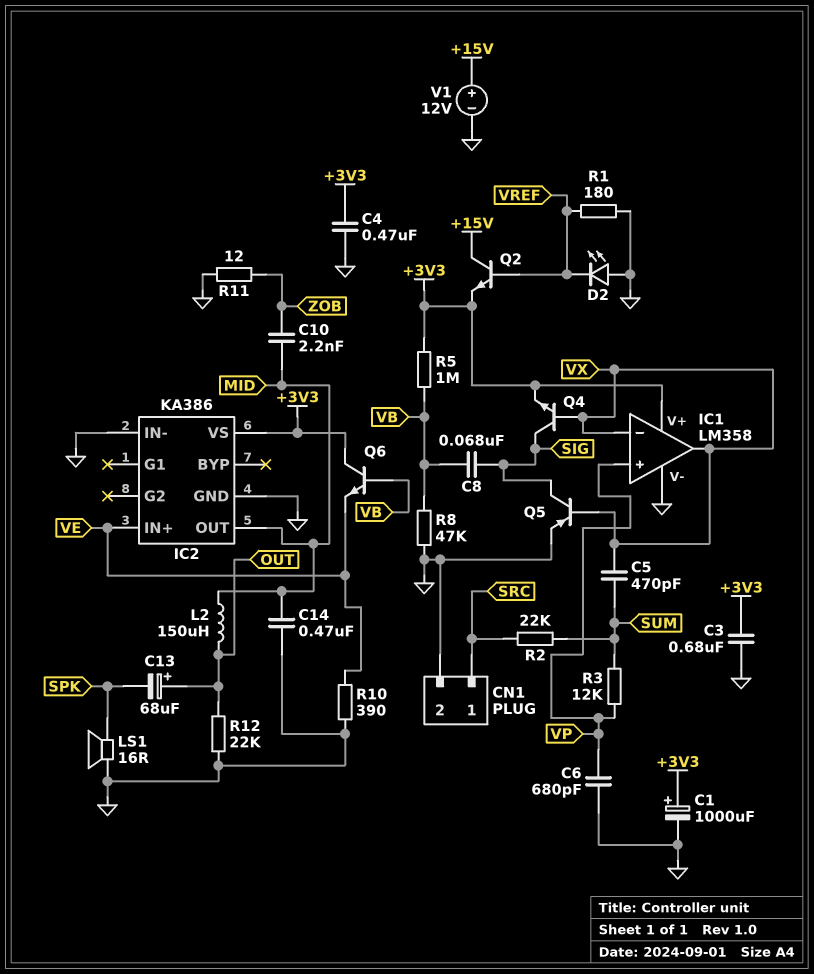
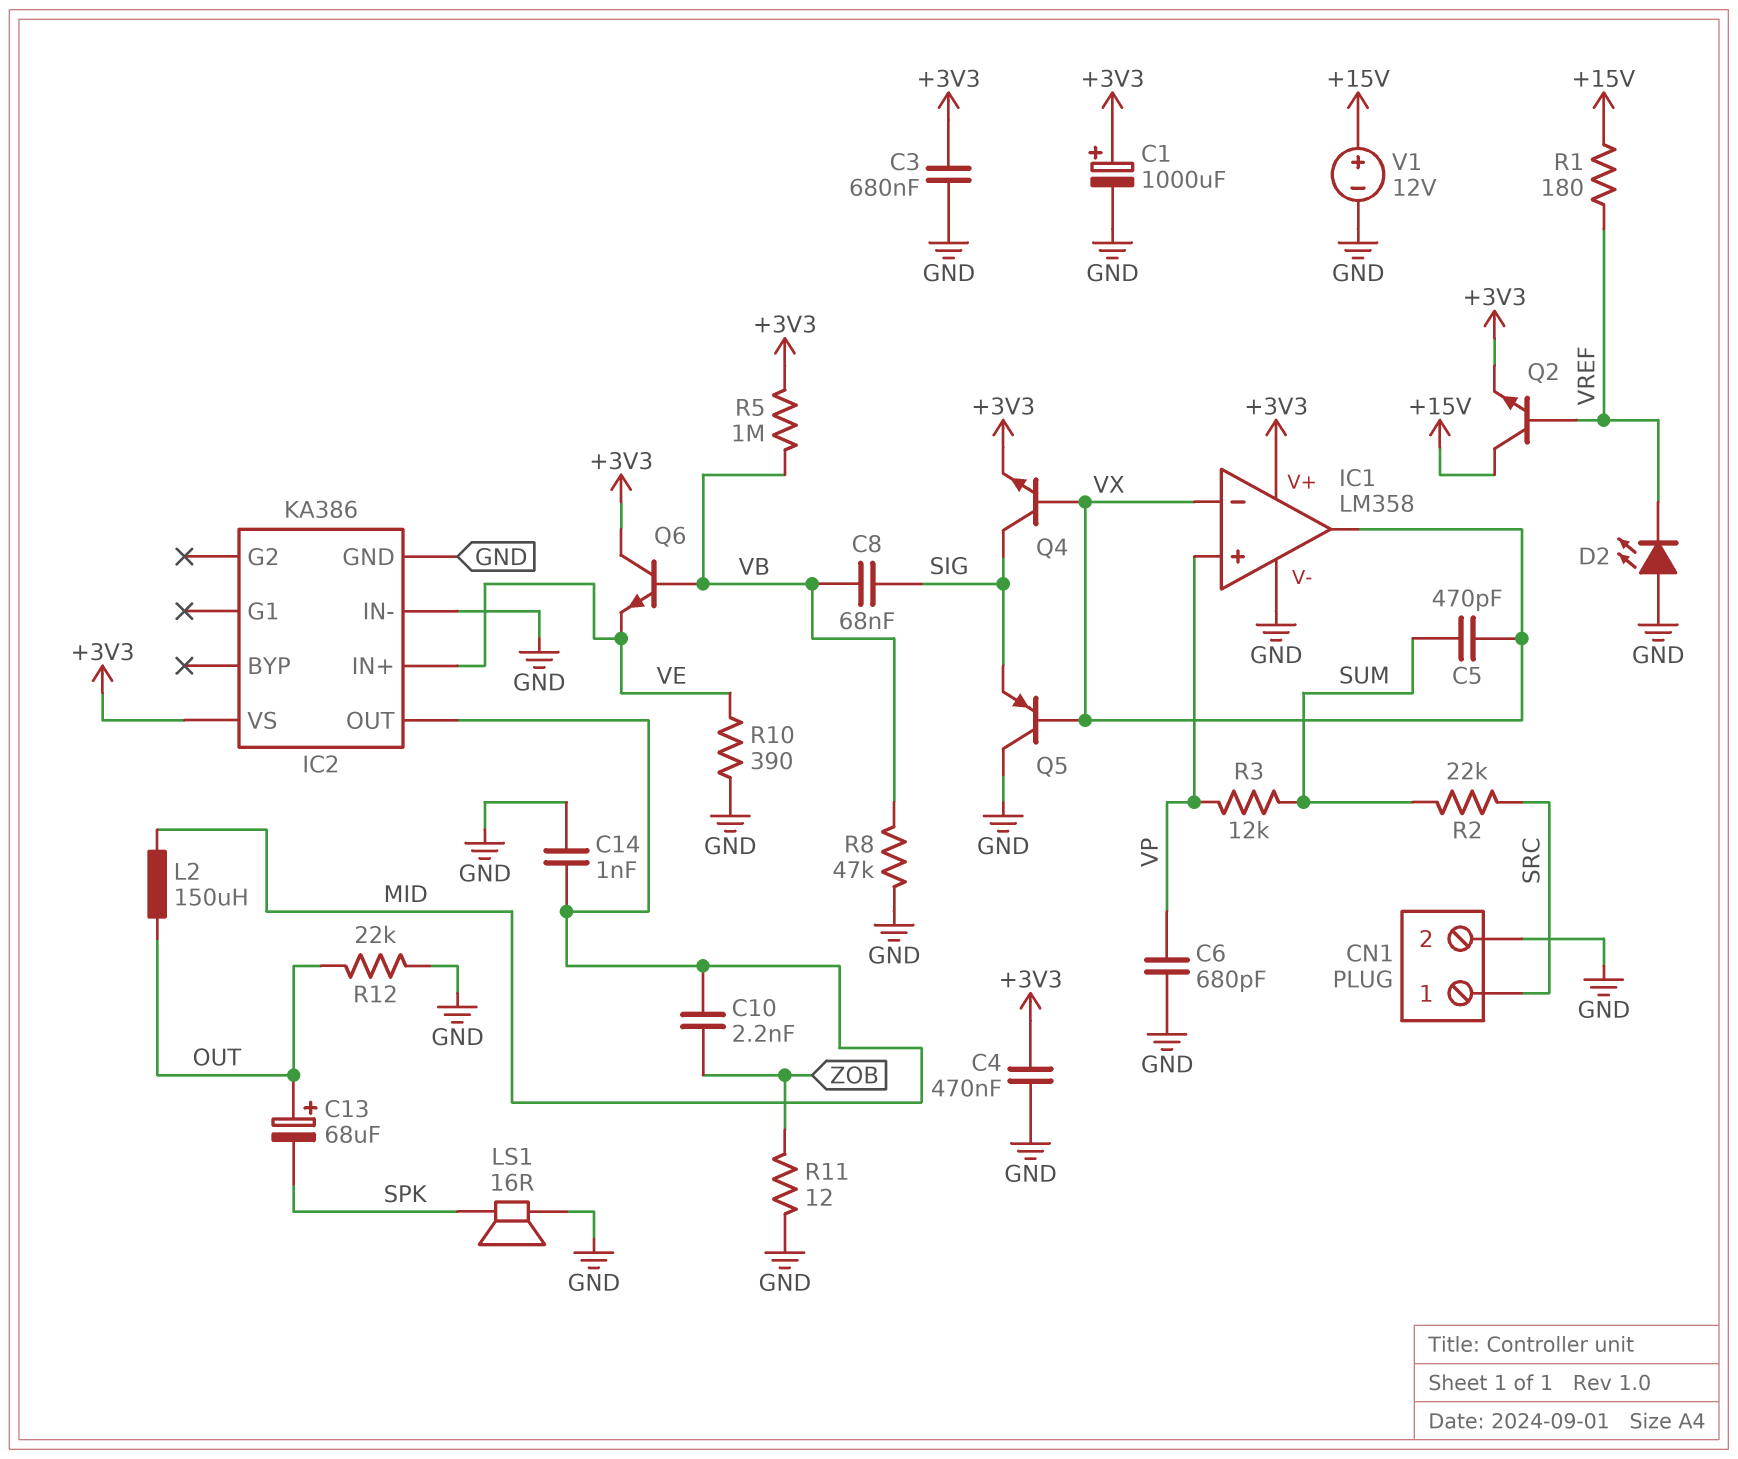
C14: 470nF (GND, MID) -> 1nF (GND, MID)
Q5: PNP (B VX, C SIG, E GND) -> PNP (B VX, C GND, E SIG)
R1: 180 (GND, VREF) -> 180 (+15V, VREF)

